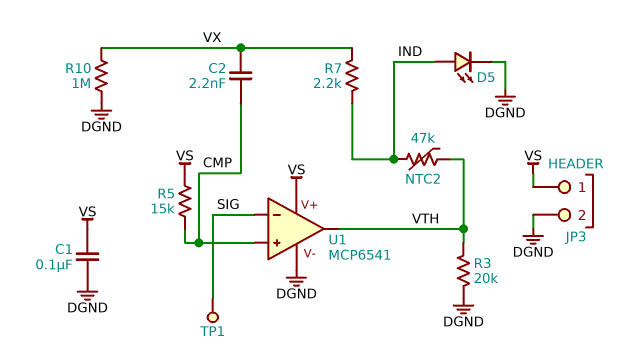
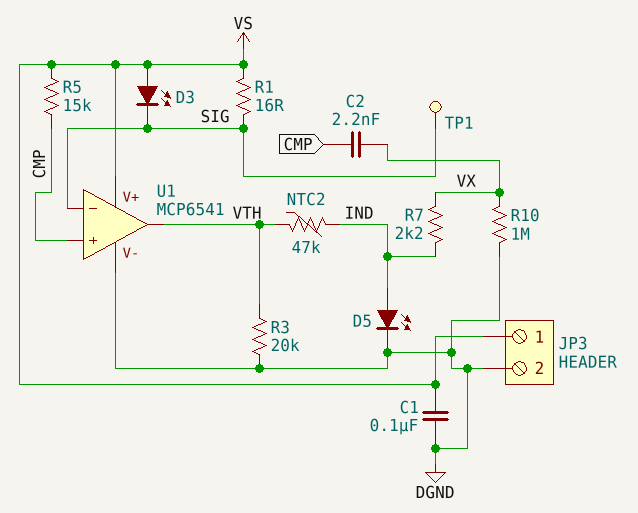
D3: none -> LED (A VS, K SIG)
R1: none -> 16 (SIG, VS)

